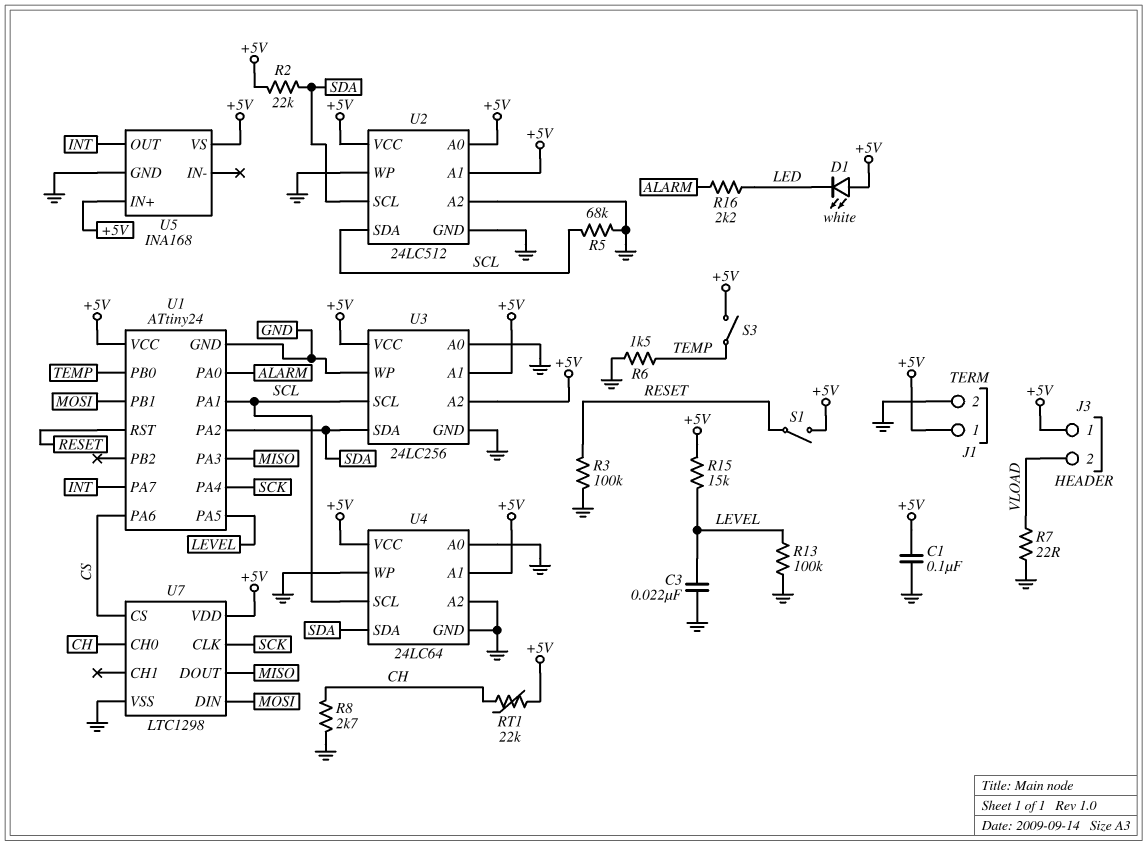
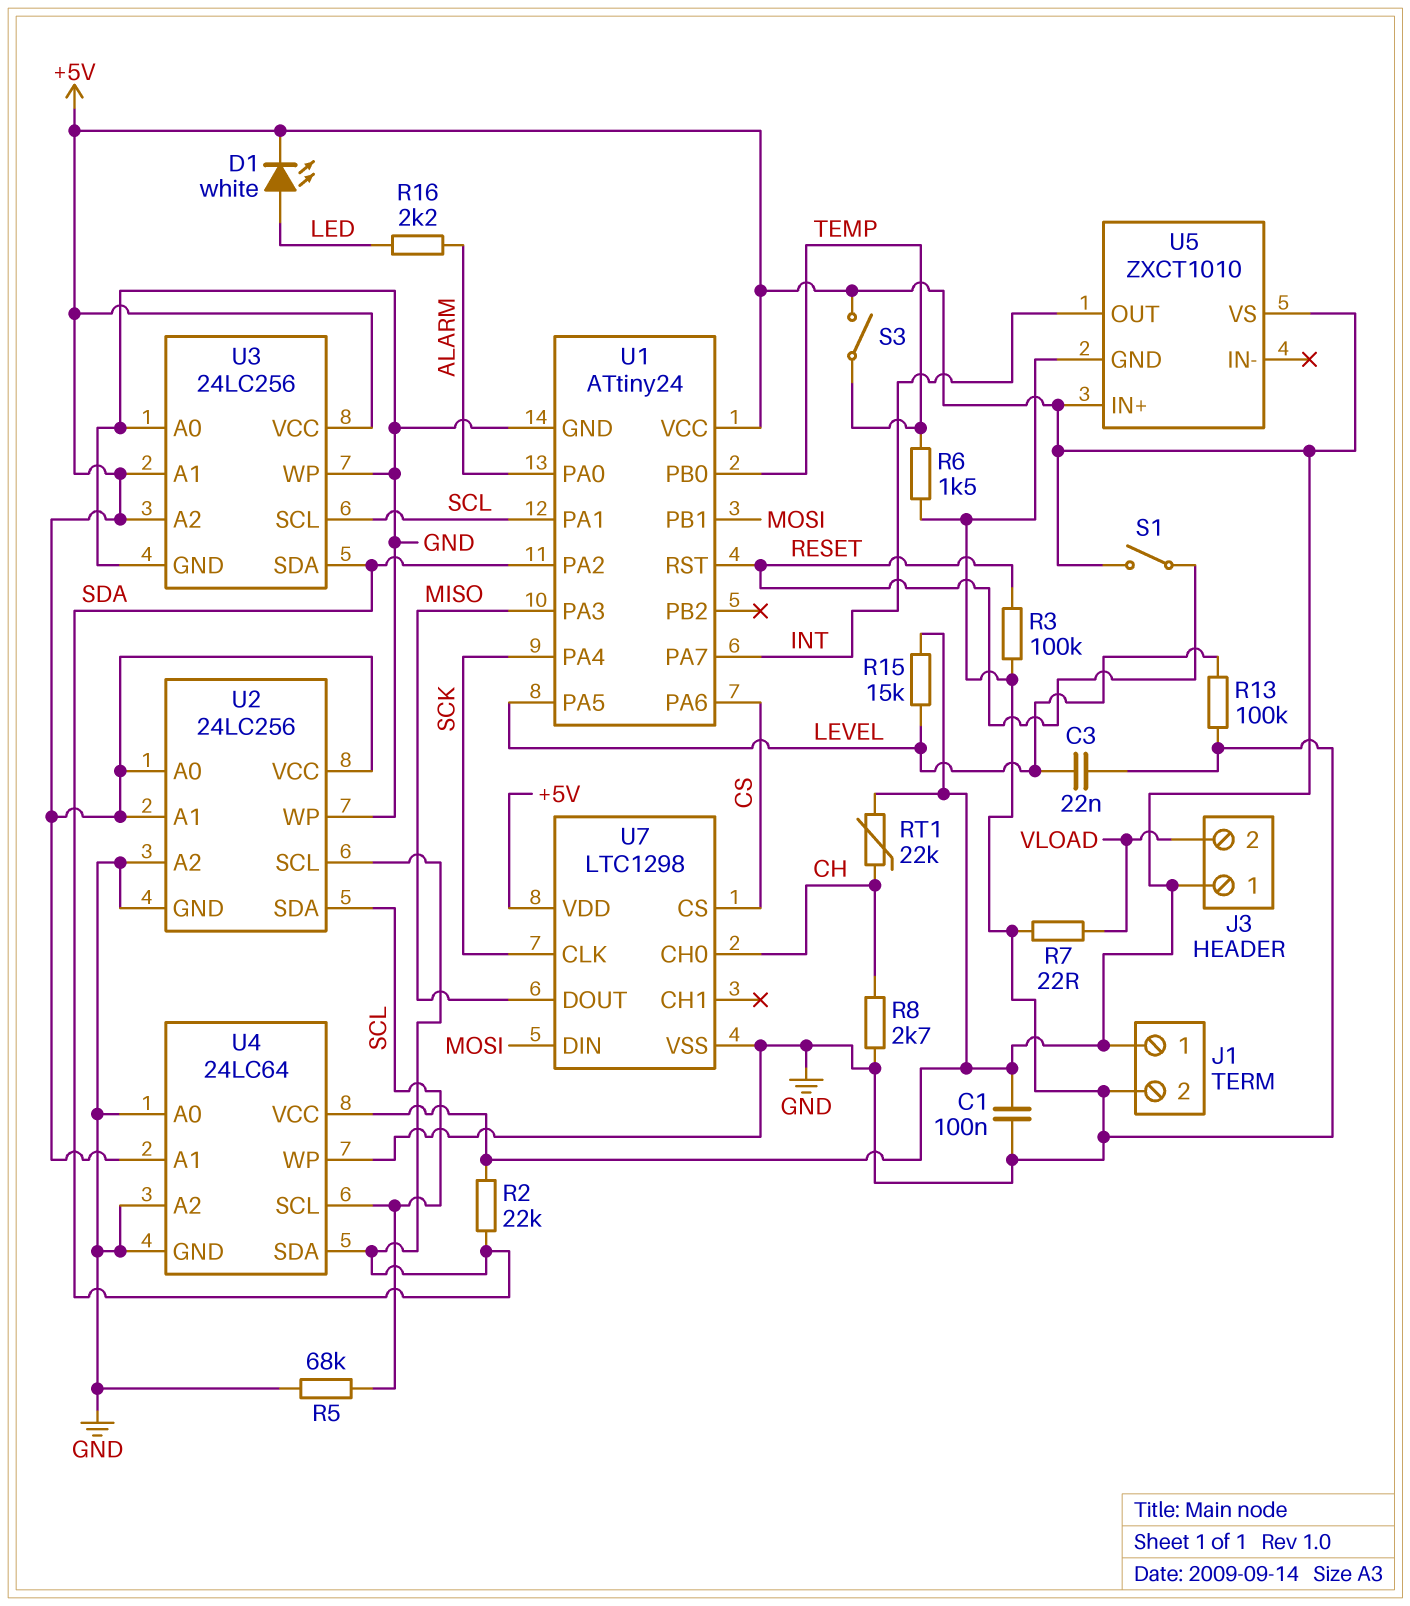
D1: LED white (A +5V, K LED) -> LED white (A LED, K +5V)
U2: 24LC512 -> 24LC256
U5: INA168 -> ZXCT1010

